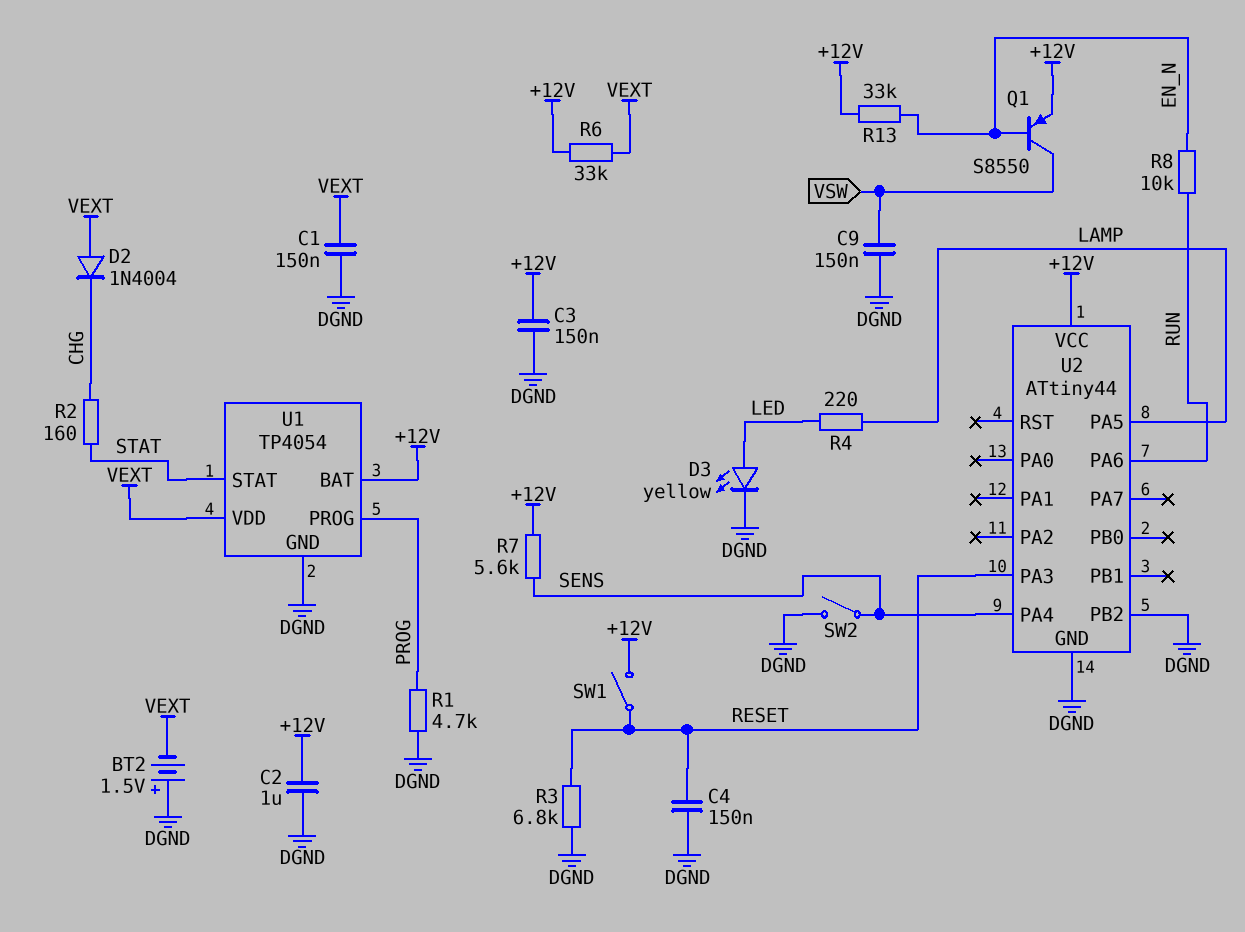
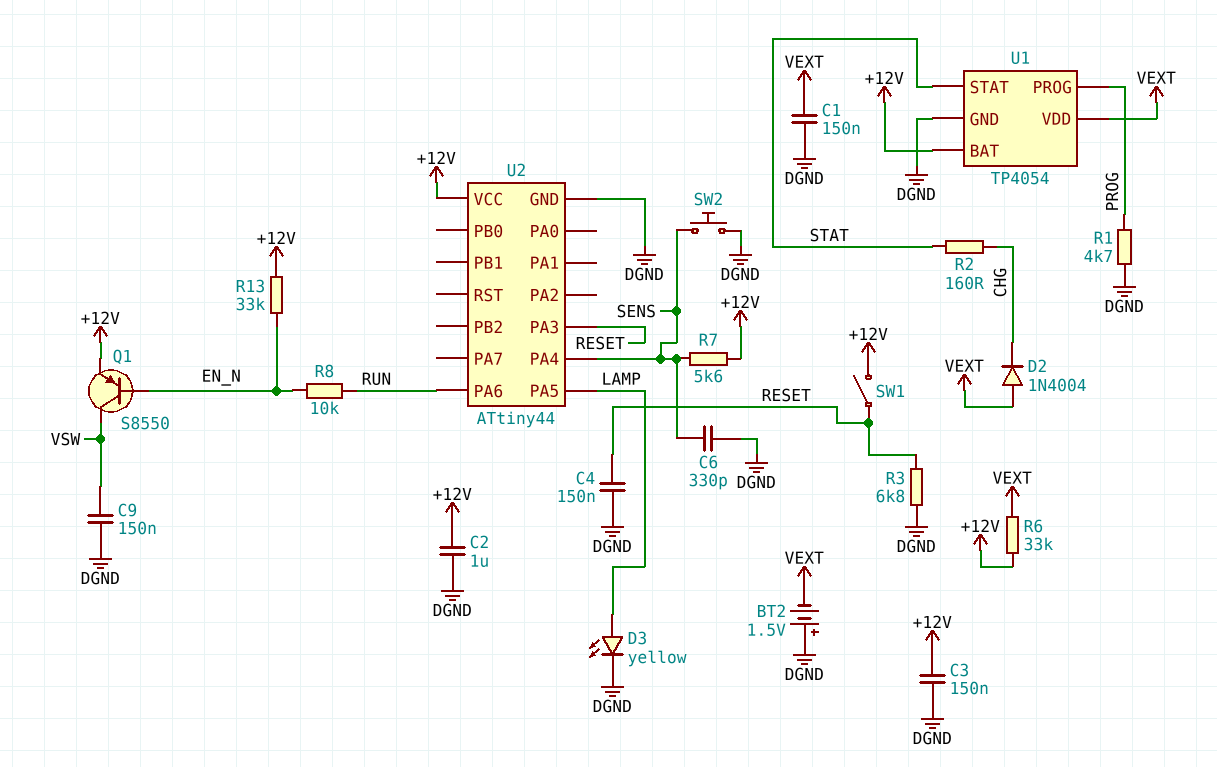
C6: none -> 330pF (DGND, SENS)
D3: LED yellow (A LED, K DGND) -> LED yellow (A LAMP, K DGND)
R4: 220 (LAMP, LED) -> none
SW2: switch (DGND, SENS) -> button (DGND, SENS)
U2 pin PB2: DGND -> none

